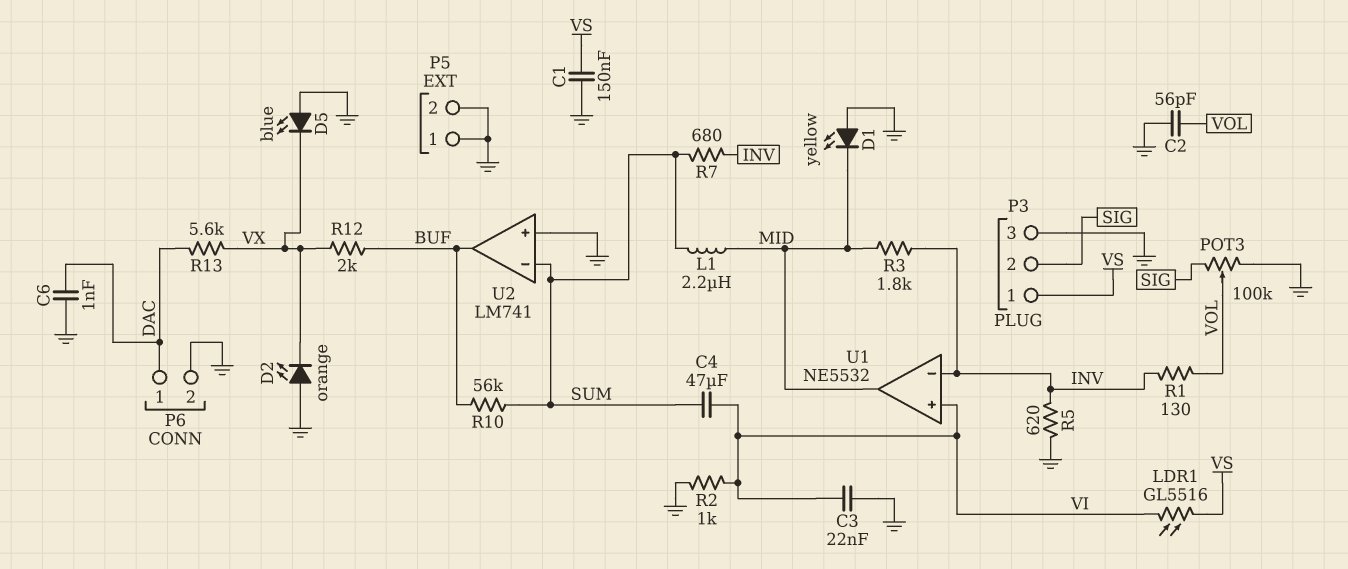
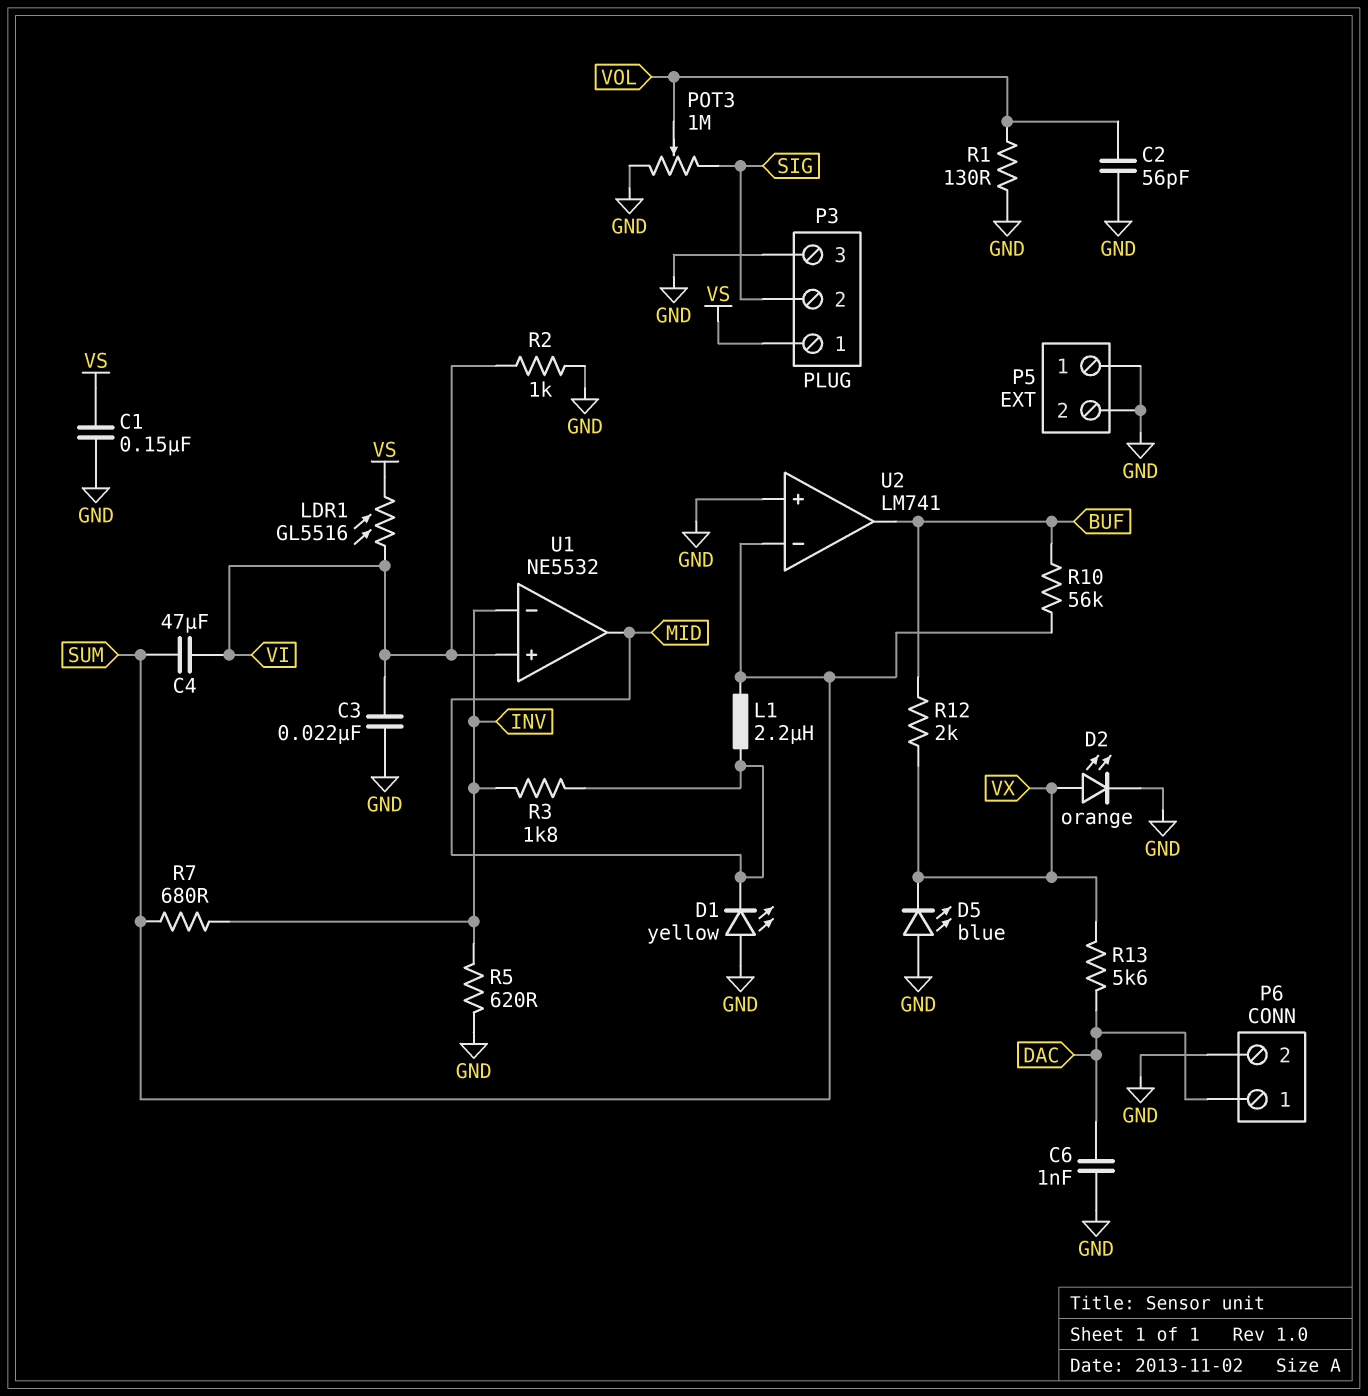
D2: LED orange (A GND, K VX) -> LED orange (A VX, K GND)
POT3: 100k (GND, SIG, wiper VOL) -> 1M (GND, SIG, wiper VOL)
R1: 130 (INV, VOL) -> 130 (GND, VOL)

